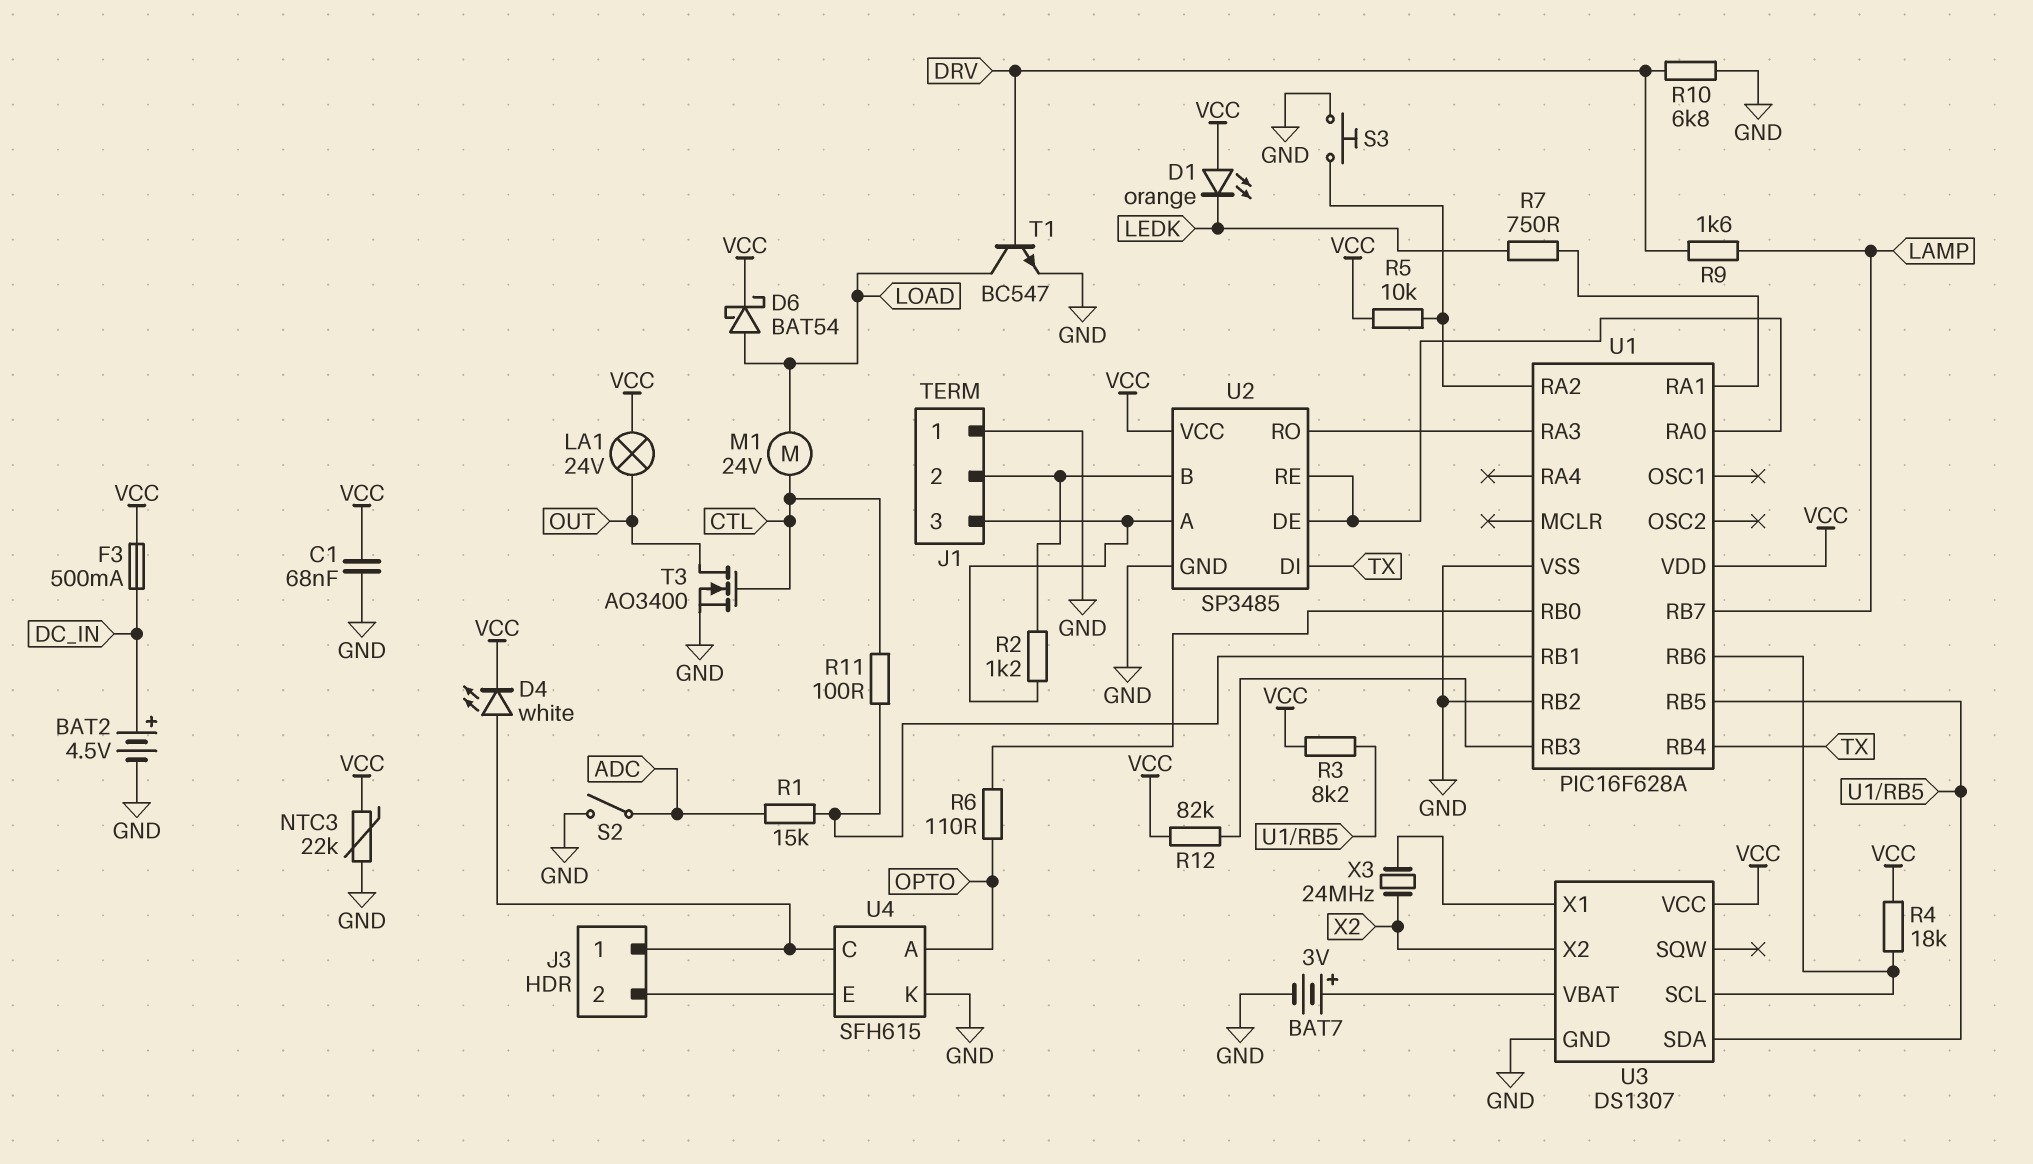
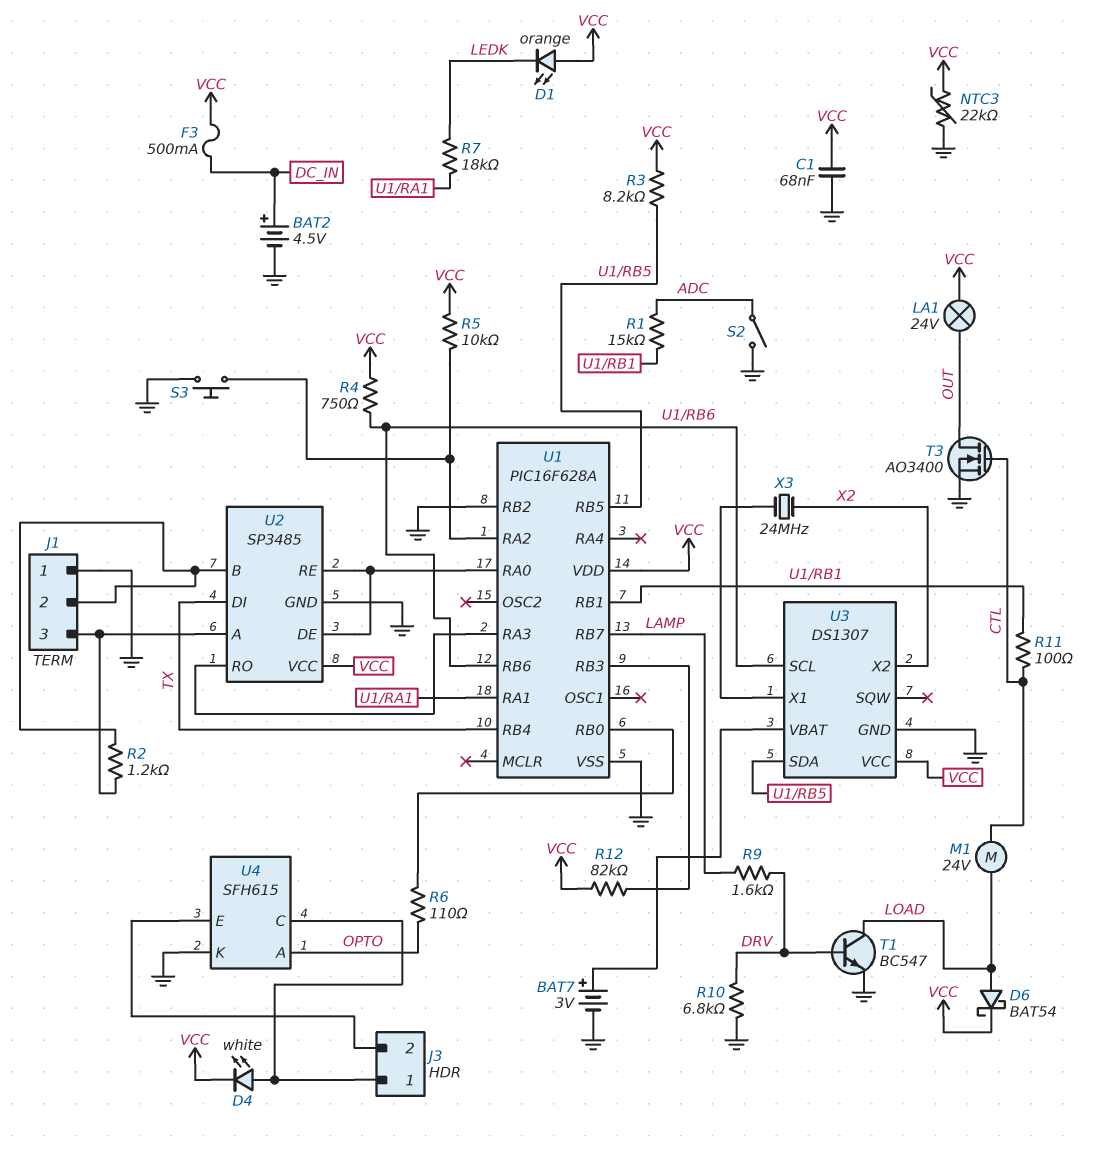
R4: 18k (U1/RB6, VCC) -> 750 (U1/RB6, VCC)
R7: 750 (LEDK, U1/RA1) -> 18k (LEDK, U1/RA1)

